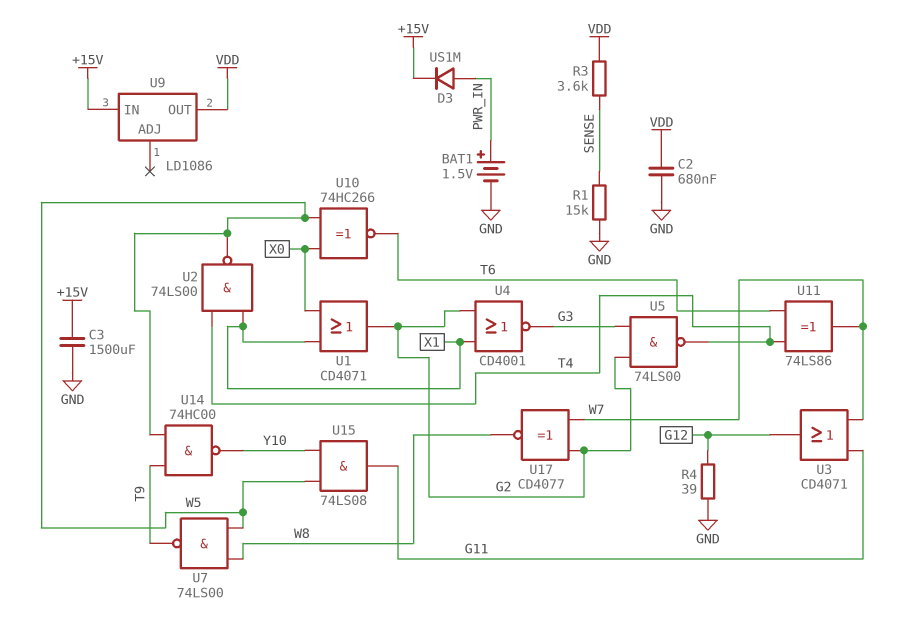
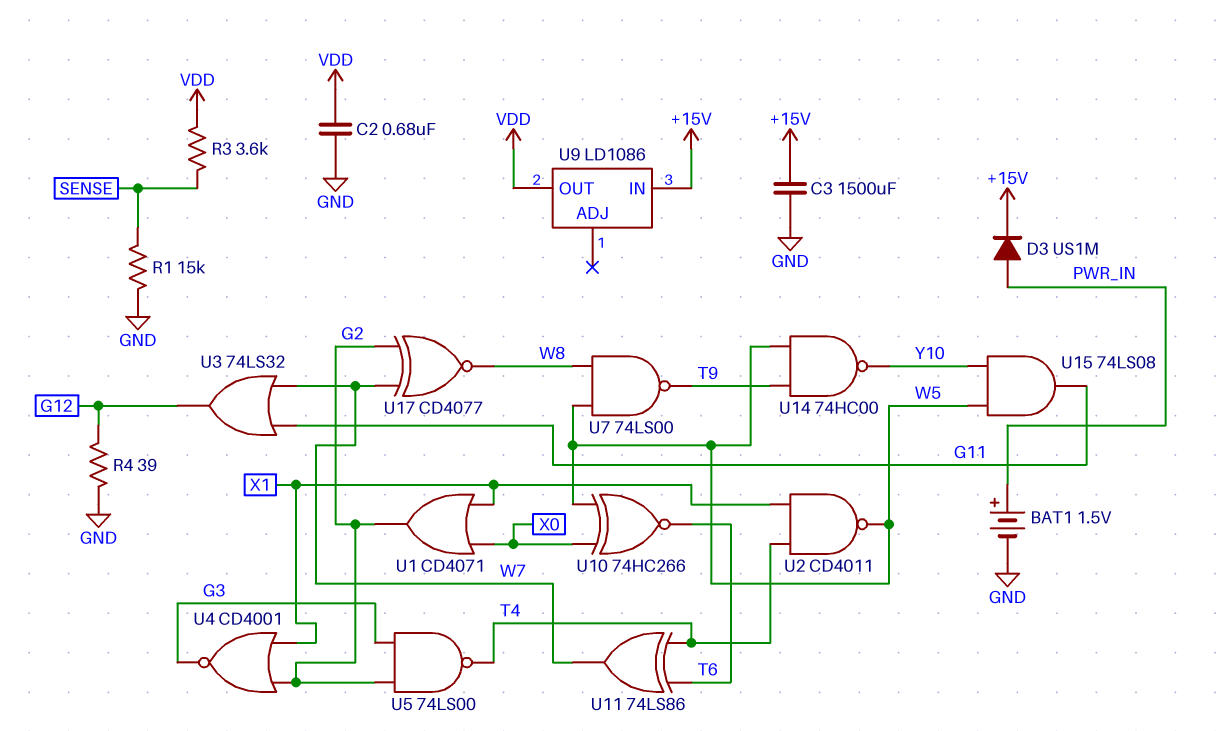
U2: NAND 74LS00 (in T4, in X1, out W5) -> NAND CD4011 (in T4, in X1, out W5)
U3: OR CD4071 (in G11, in W7, out G12) -> OR 74LS32 (in G11, in W7, out G12)

